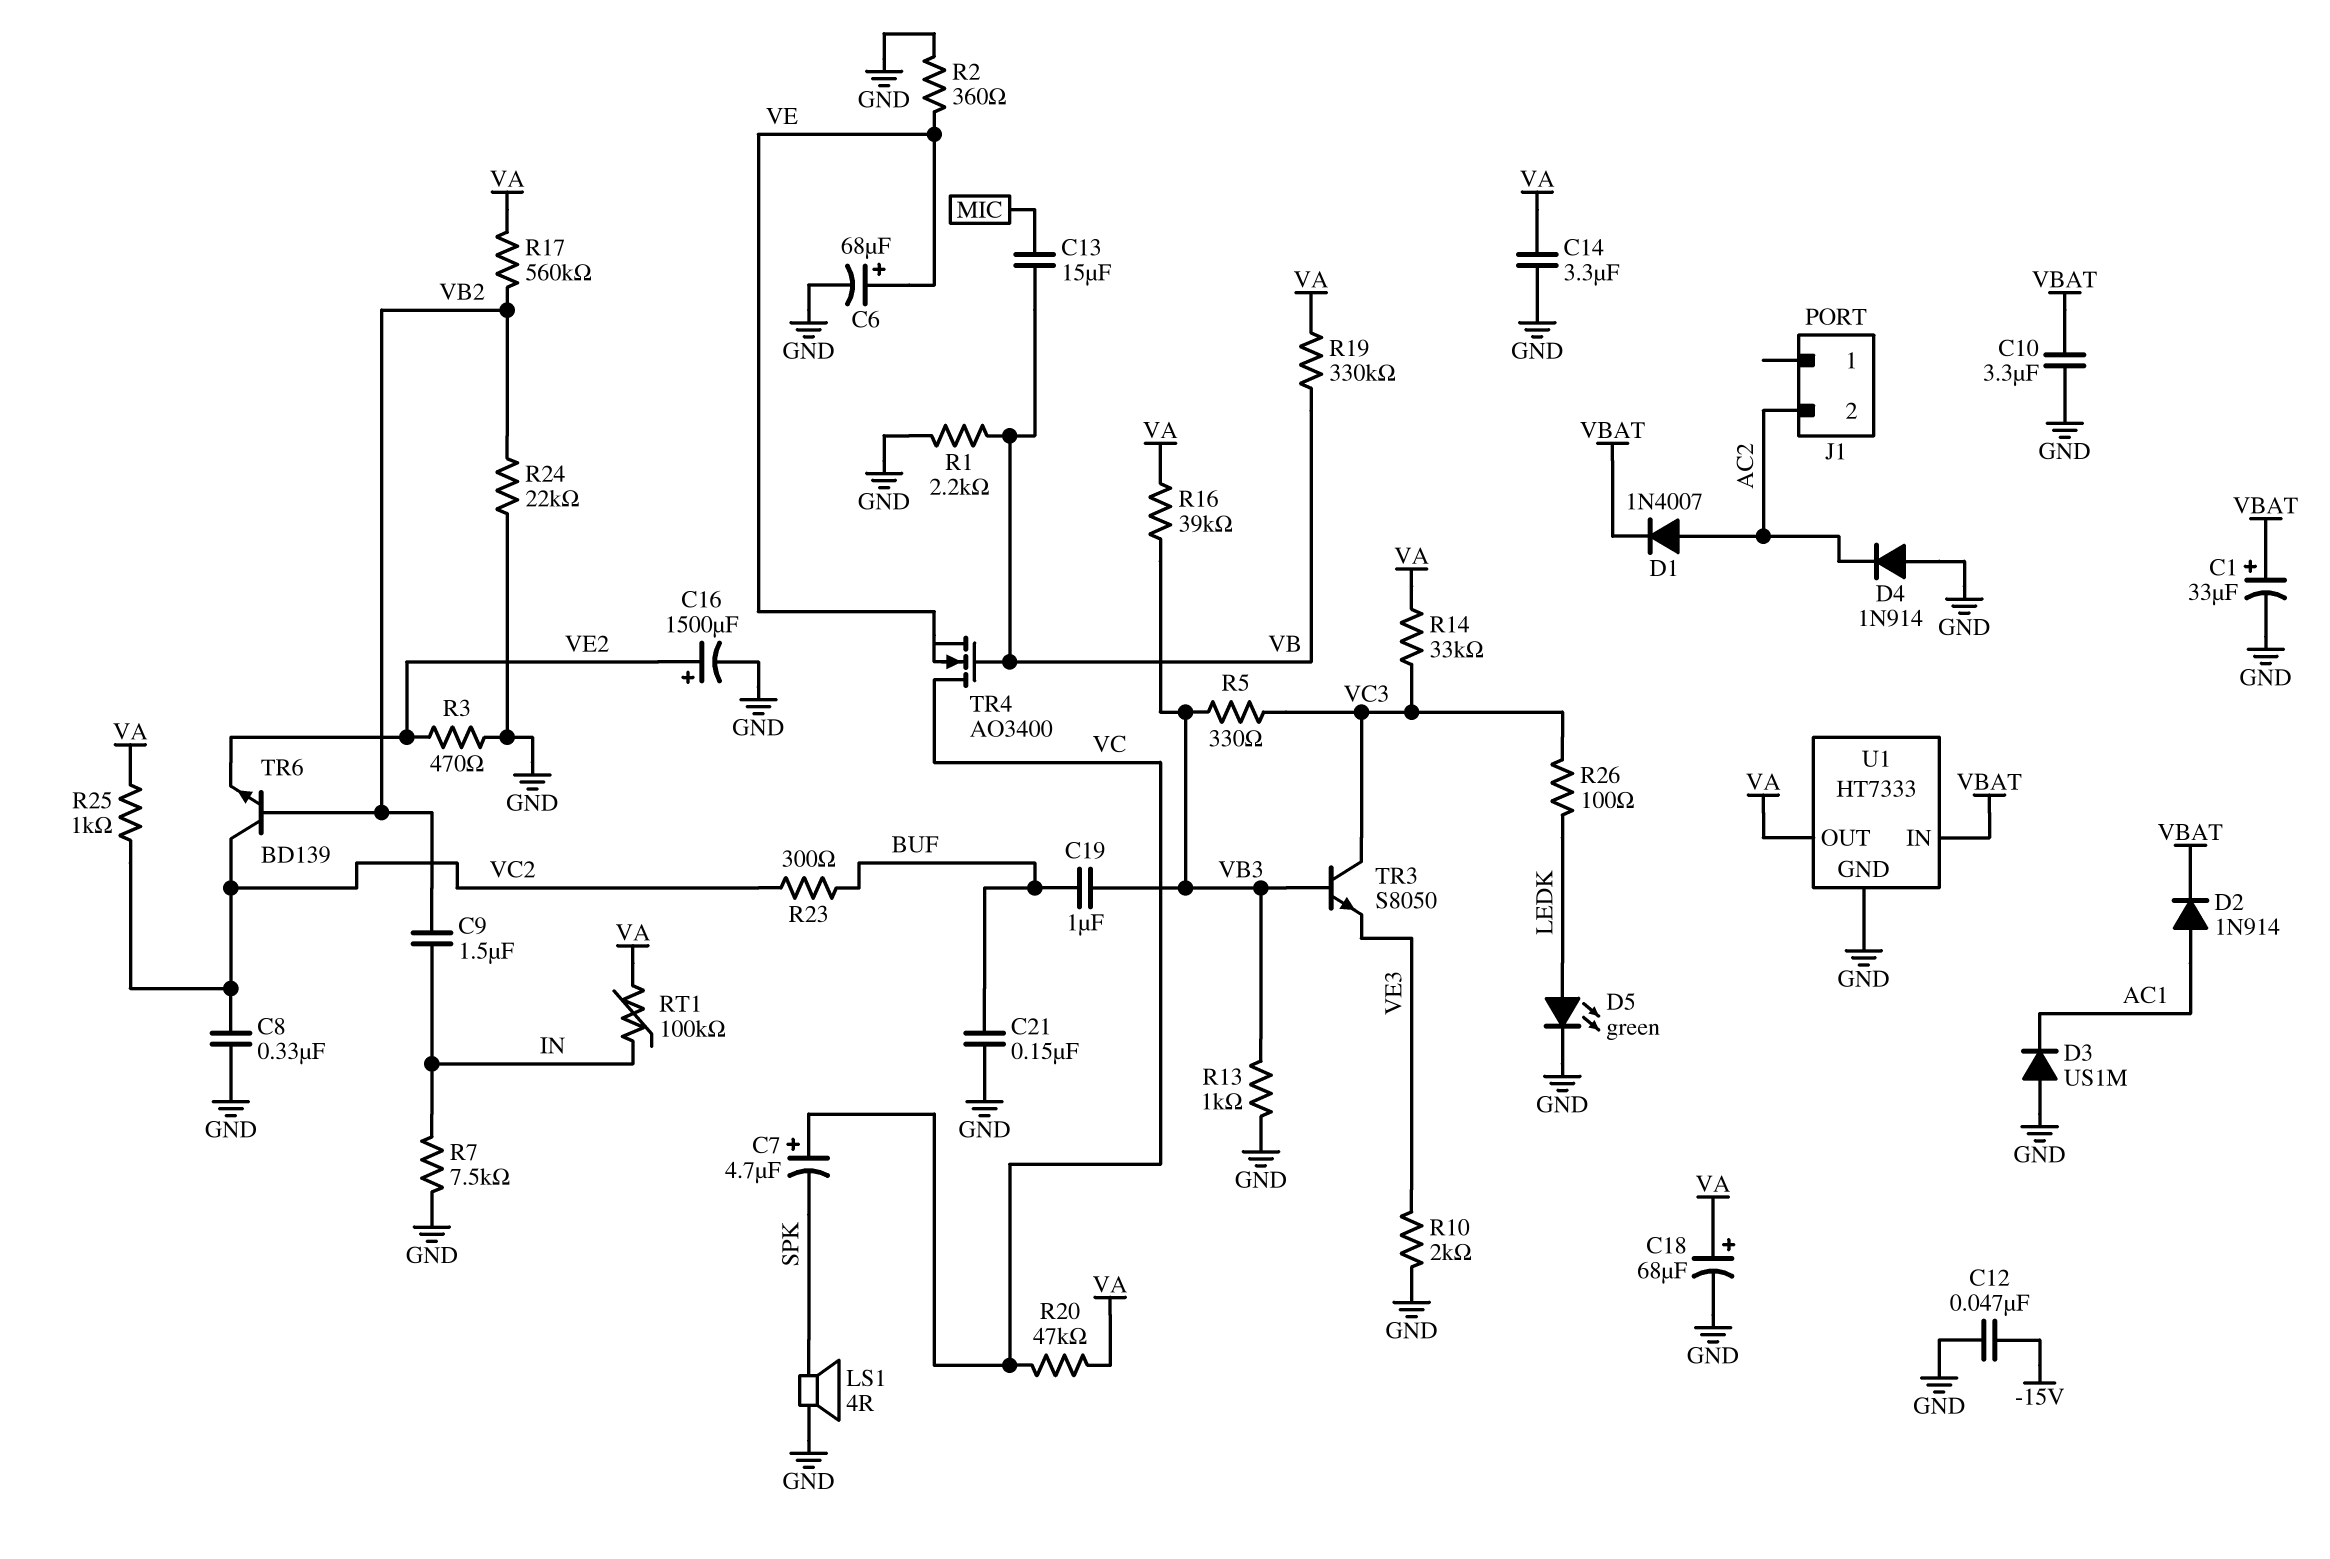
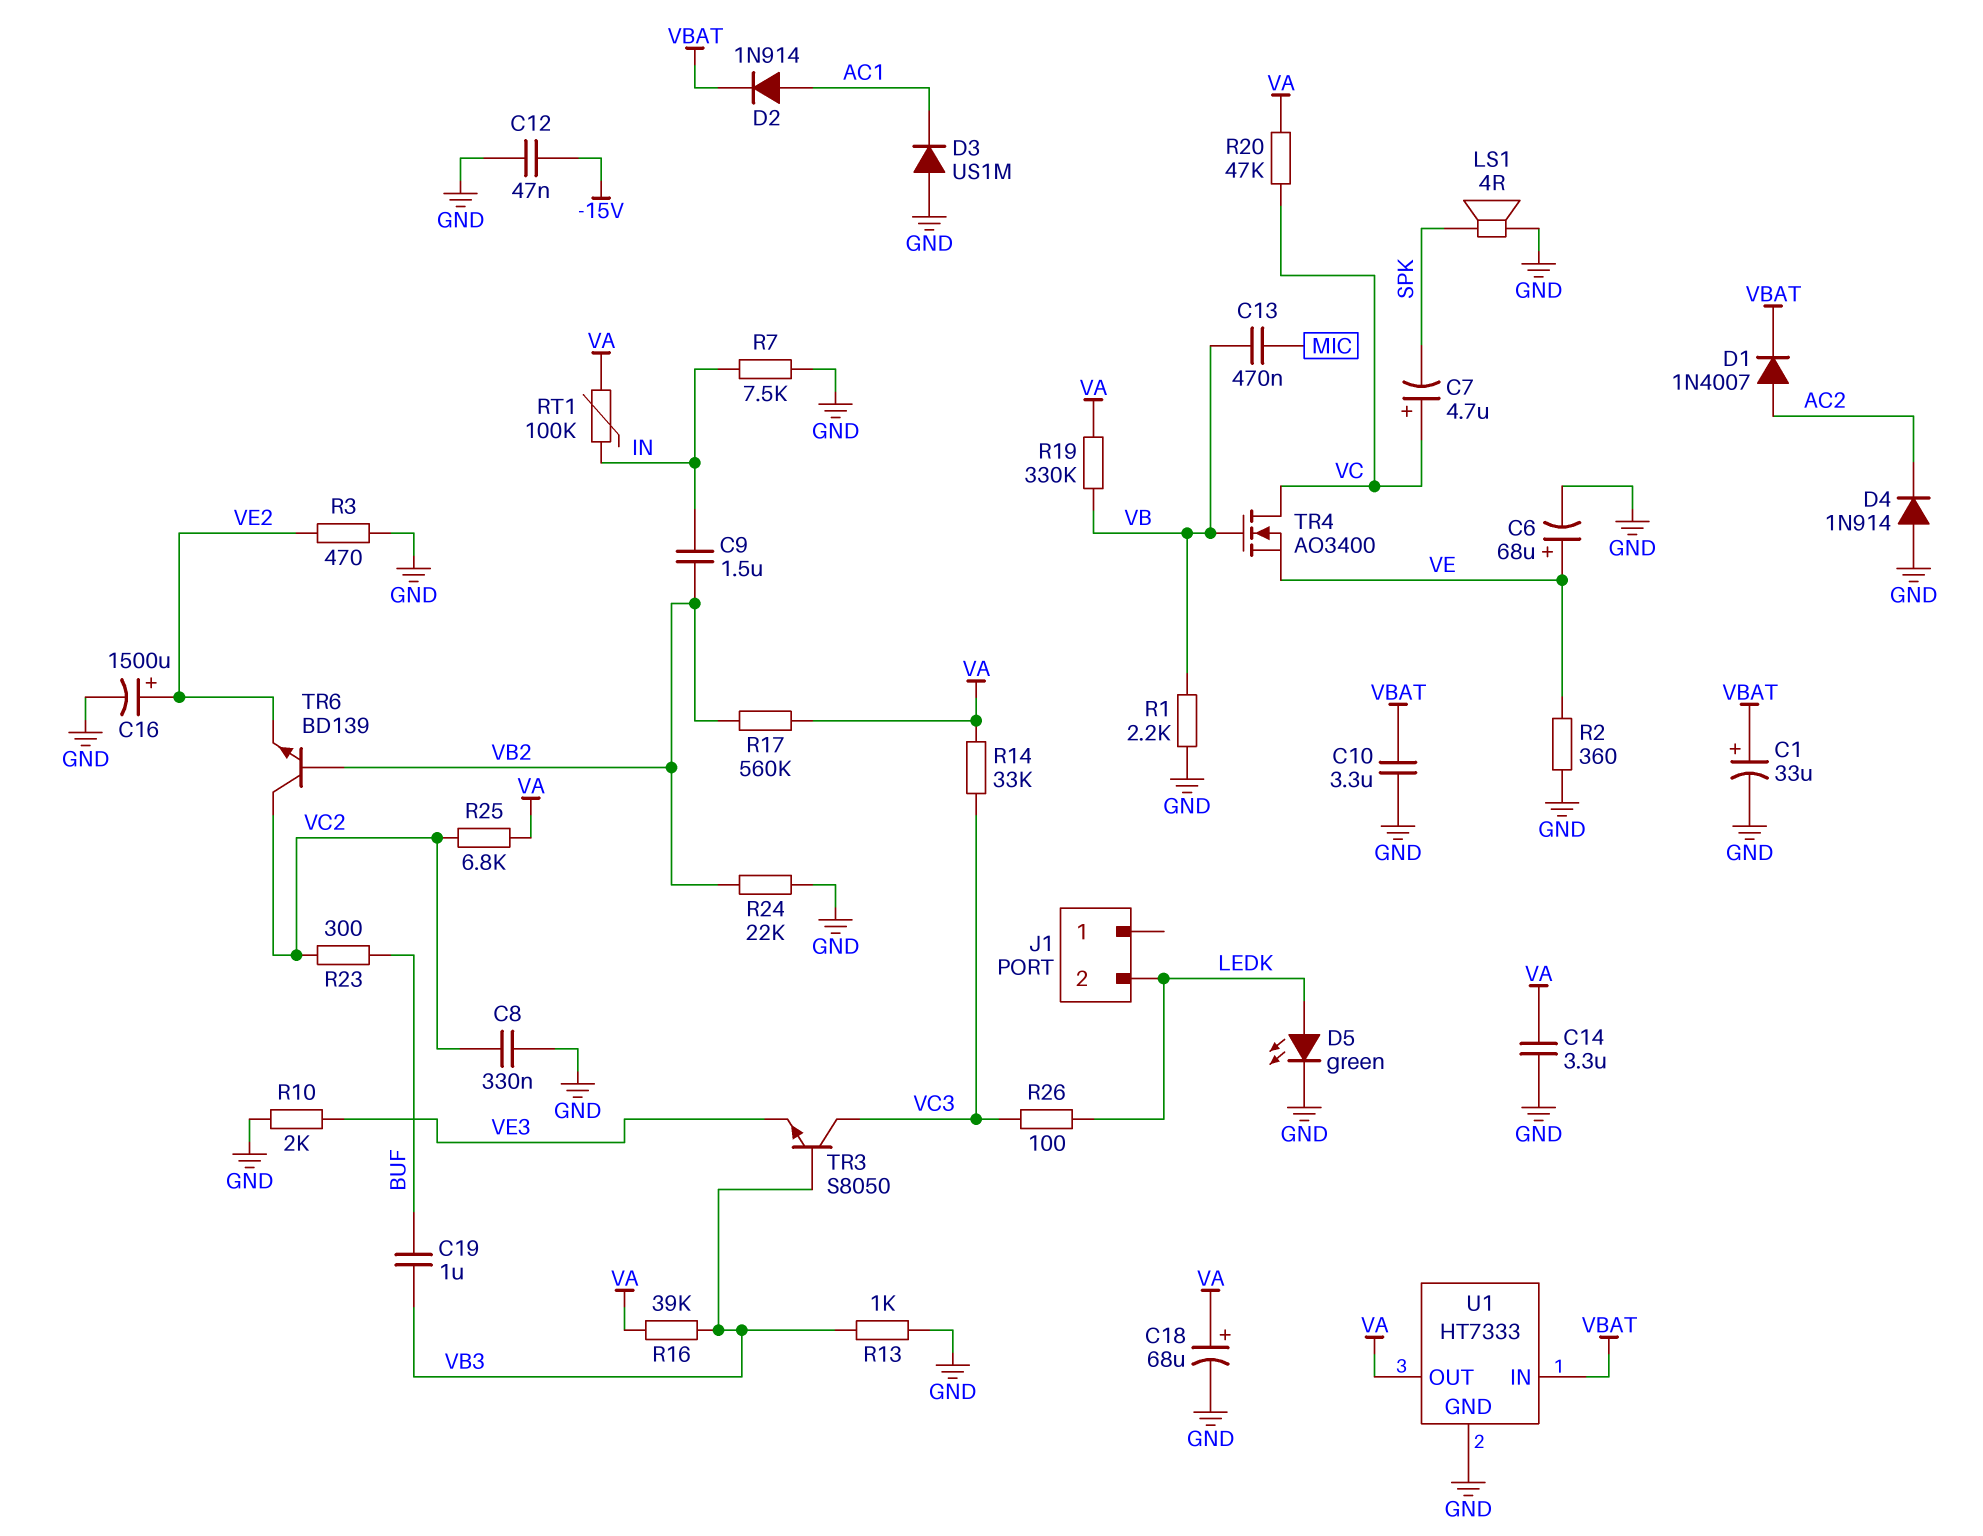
C13: 15uF (MIC, VB) -> 470nF (MIC, VB)
C21: 150nF (BUF, GND) -> none
J1 pin 2: AC2 -> LEDK
R5: 330 (VB3, VC3) -> none
R25: 1k (VA, VC2) -> 6.8k (VA, VC2)

